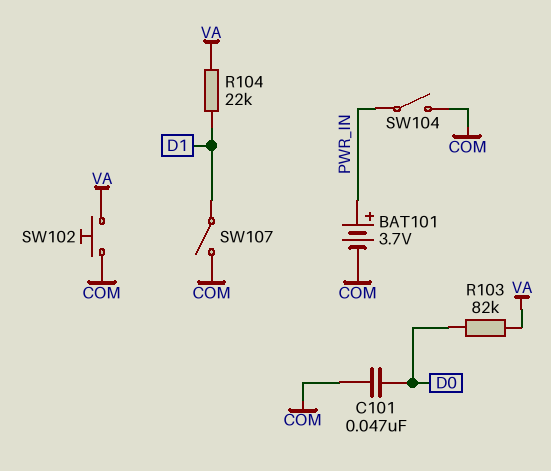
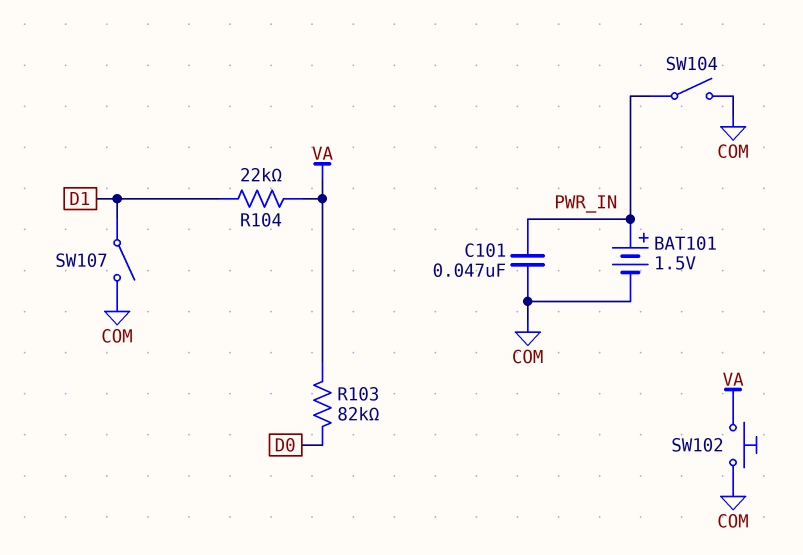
BAT101: 3.7V (plus PWR_IN, minus COM) -> 1.5V (plus PWR_IN, minus COM)
C101: 47nF (COM, D0) -> 47nF (COM, PWR_IN)

